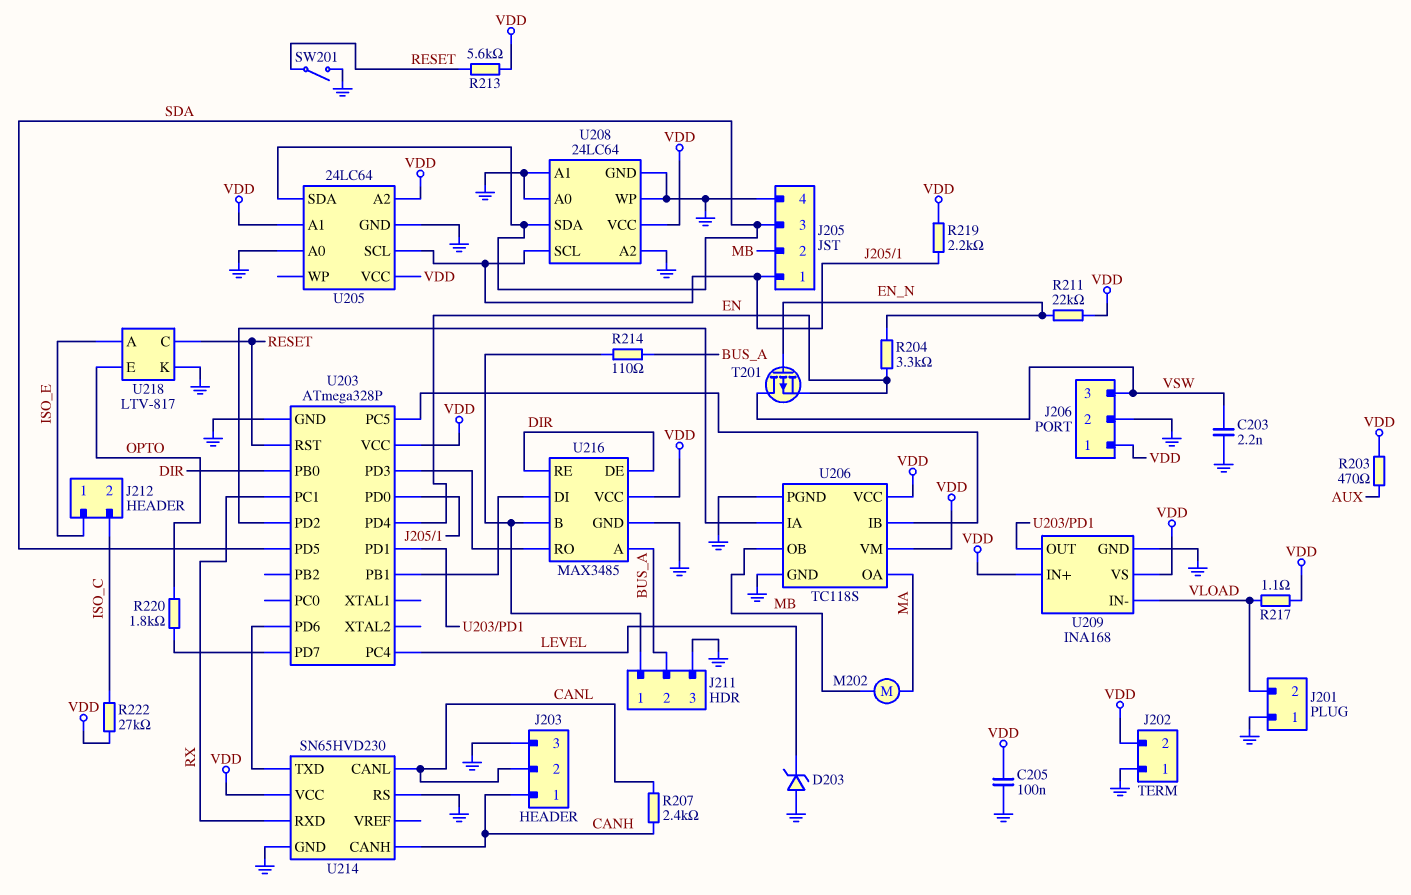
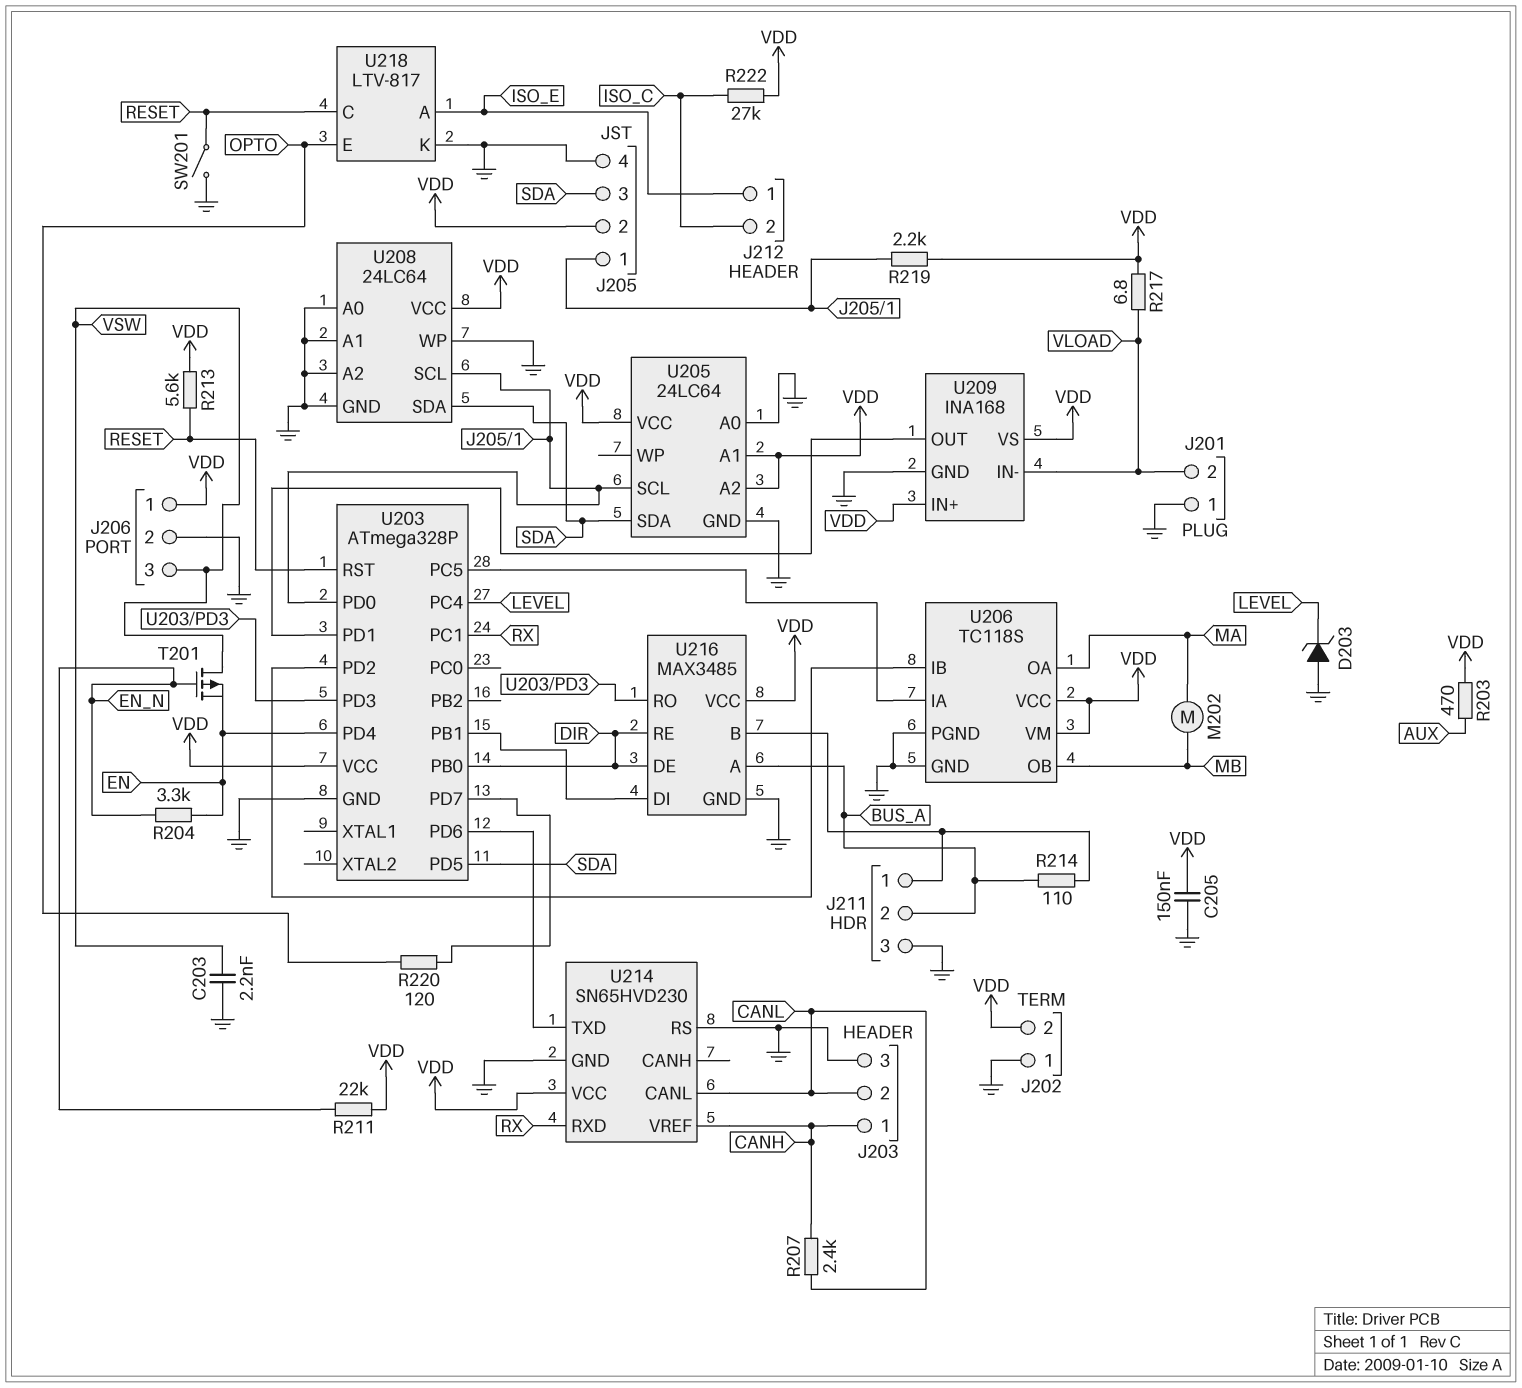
C205: 100nF (GND, VDD) -> 150nF (GND, VDD)
J205 pin 2: MB -> VDD
R217: 1.1 (VDD, VLOAD) -> 6.8 (VDD, VLOAD)
R220: 1.8k (OPTO, U203/PD7) -> 120 (OPTO, U203/PD7)
U206 pin IA: U203/PD2 -> U203/PC5
U206 pin IB: U203/PC5 -> U203/PD2
U214 pin CANH: CANH -> none
U214 pin VREF: none -> CANH

